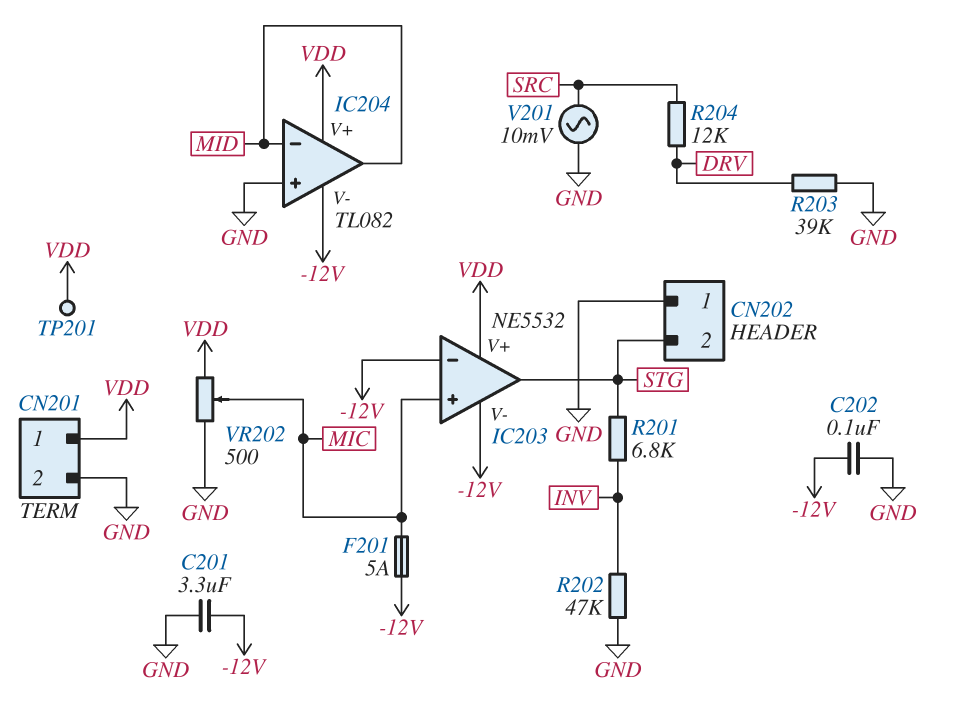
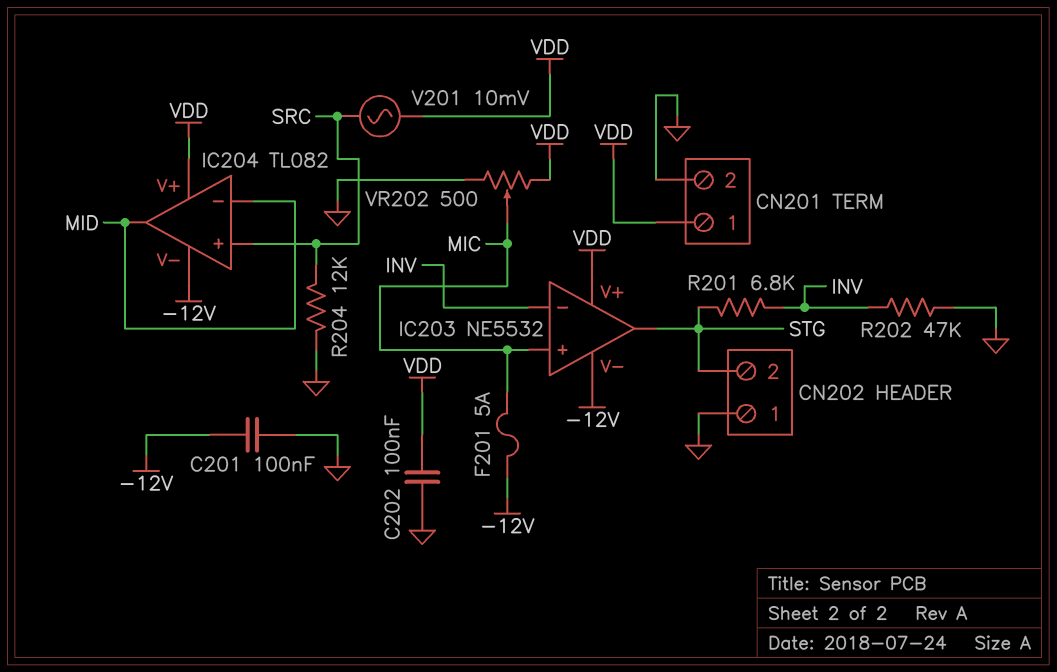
C201: 3.3uF (-12V, GND) -> 100nF (-12V, GND)
C202: 100nF (-12V, GND) -> 100nF (GND, VDD)
IC203 pin in-: -12V -> INV
IC204 pin in+: GND -> SRC
R203: 39k (DRV, GND) -> none
R204: 12k (DRV, SRC) -> 12k (GND, SRC)
TP201: test point (VDD) -> none
V201: AC 10mV (GND, SRC) -> AC 10mV (SRC, VDD)

